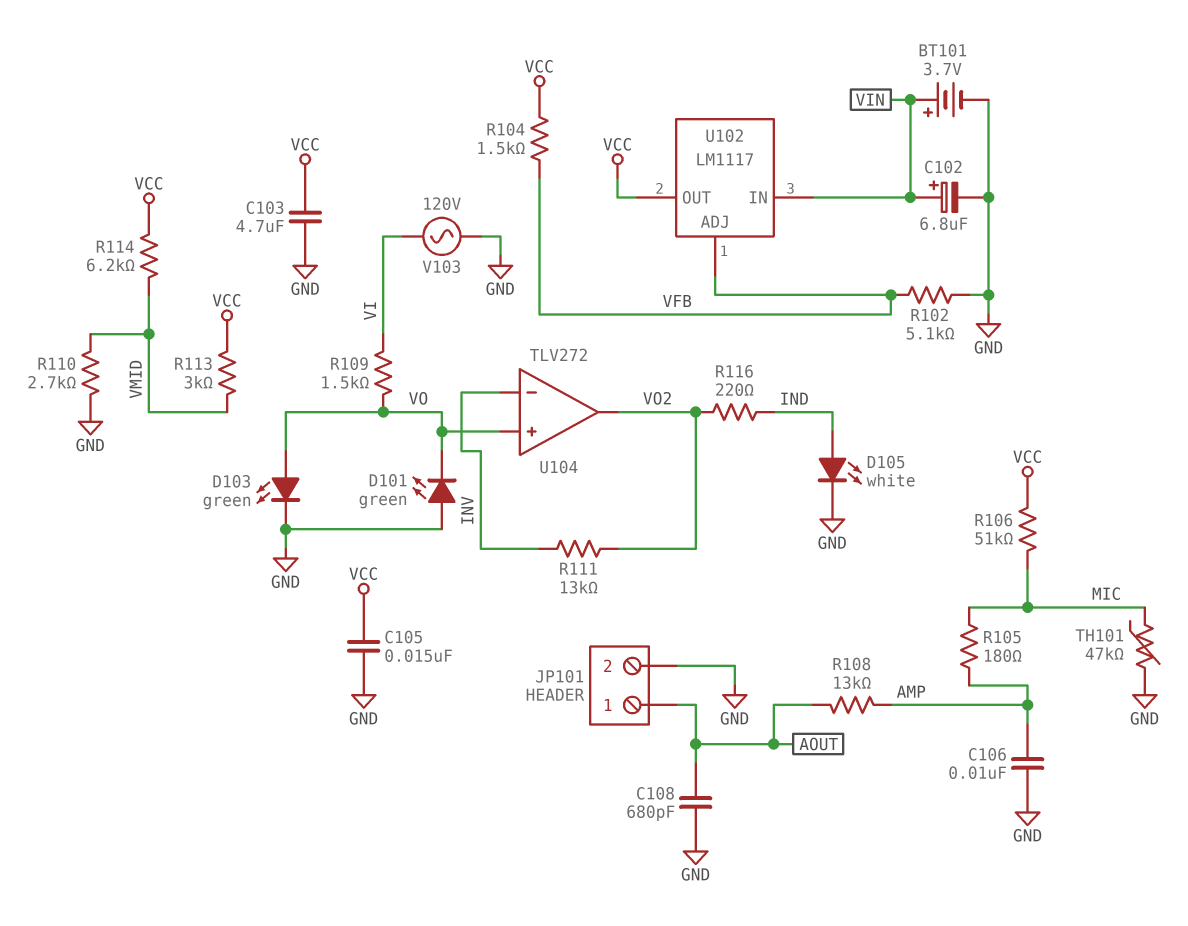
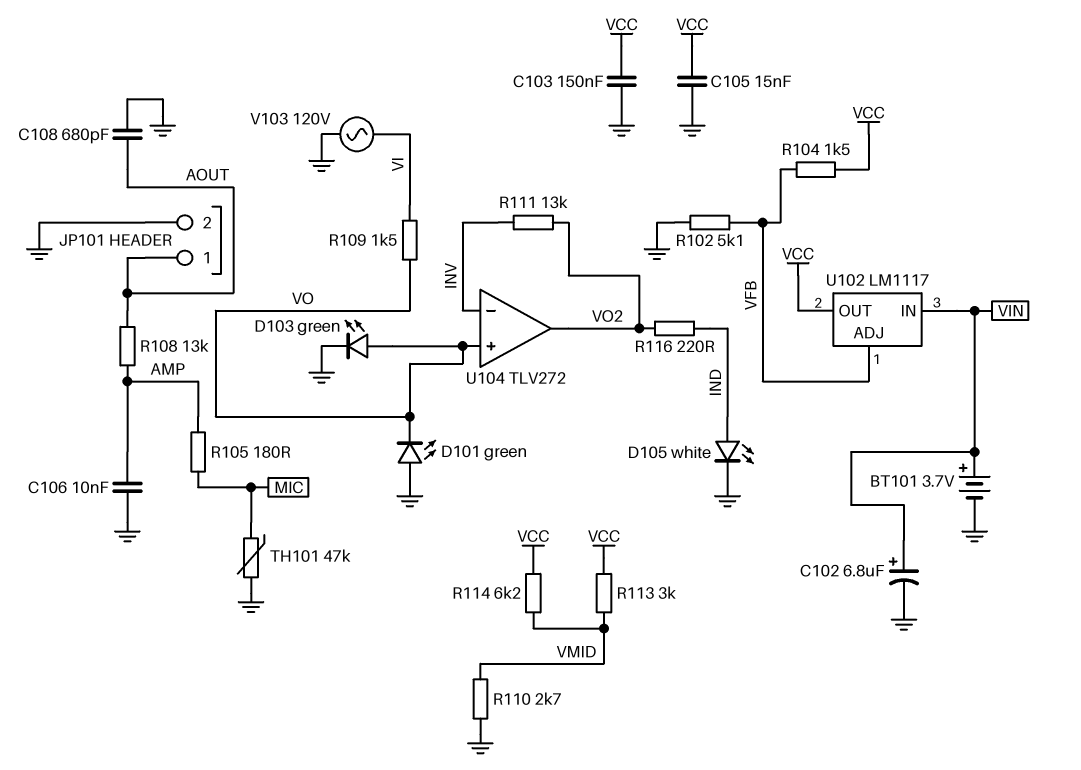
C103: 4.7uF (GND, VCC) -> 150nF (GND, VCC)
R106: 51k (MIC, VCC) -> none

